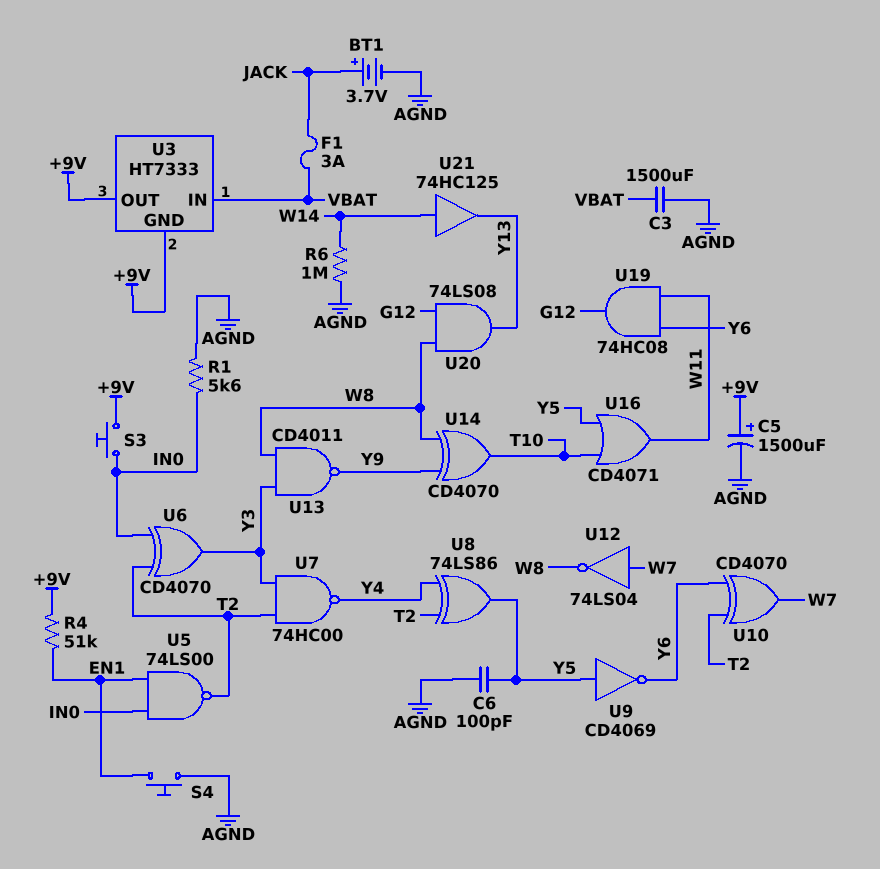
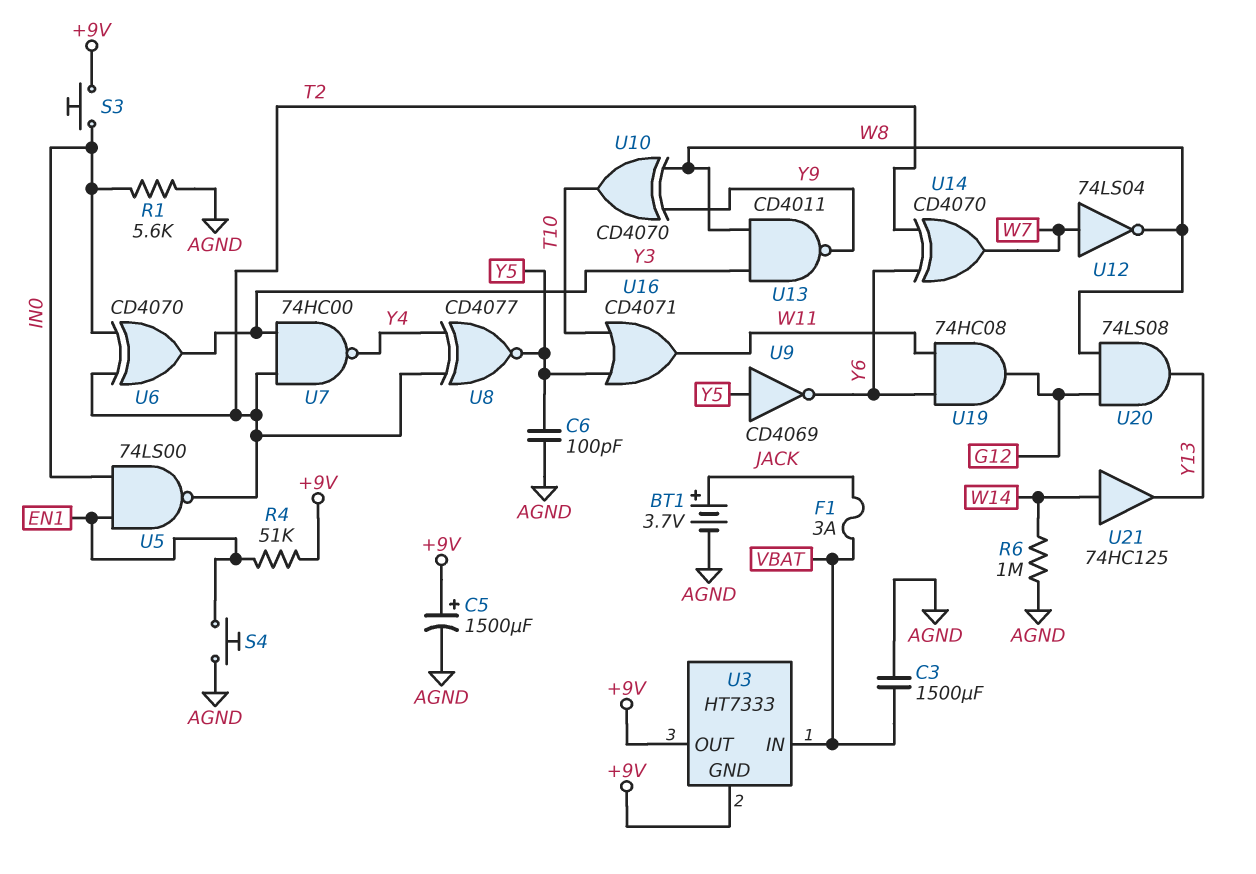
U8: XOR 74LS86 (in T2, in Y4, out Y5) -> XNOR CD4077 (in T2, in Y4, out Y5)
U10: XOR CD4070 (in T2, in Y6, out W7) -> XOR CD4070 (in W8, in Y9, out T10)
U14: XOR CD4070 (in W8, in Y9, out T10) -> XOR CD4070 (in T2, in Y6, out W7)

